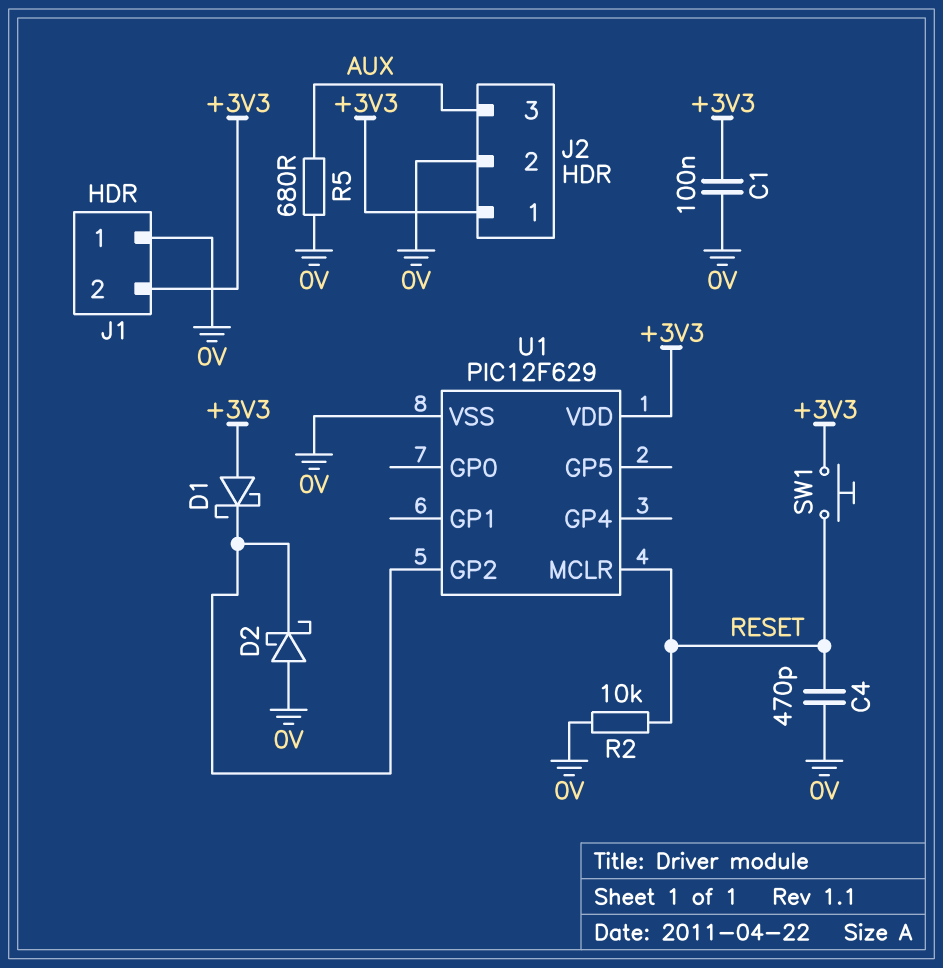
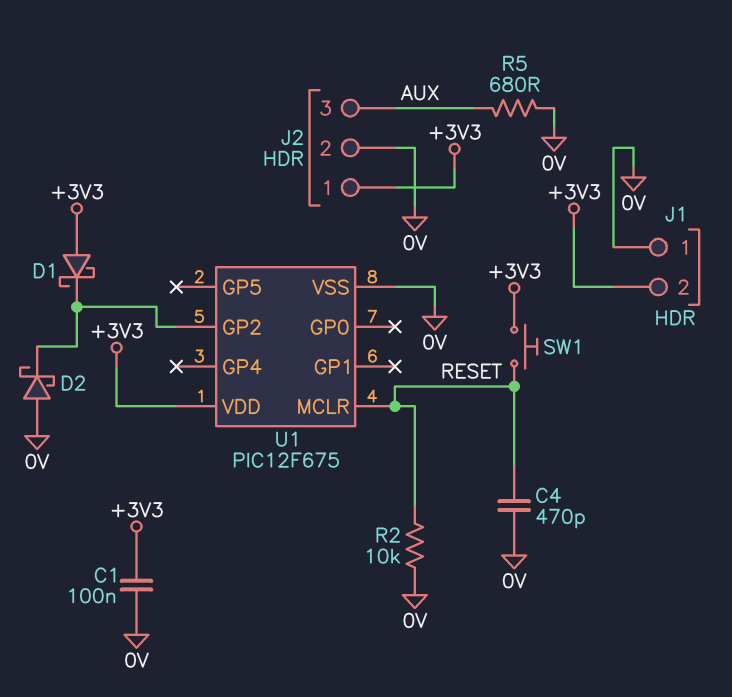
U1: PIC12F629 -> PIC12F675

